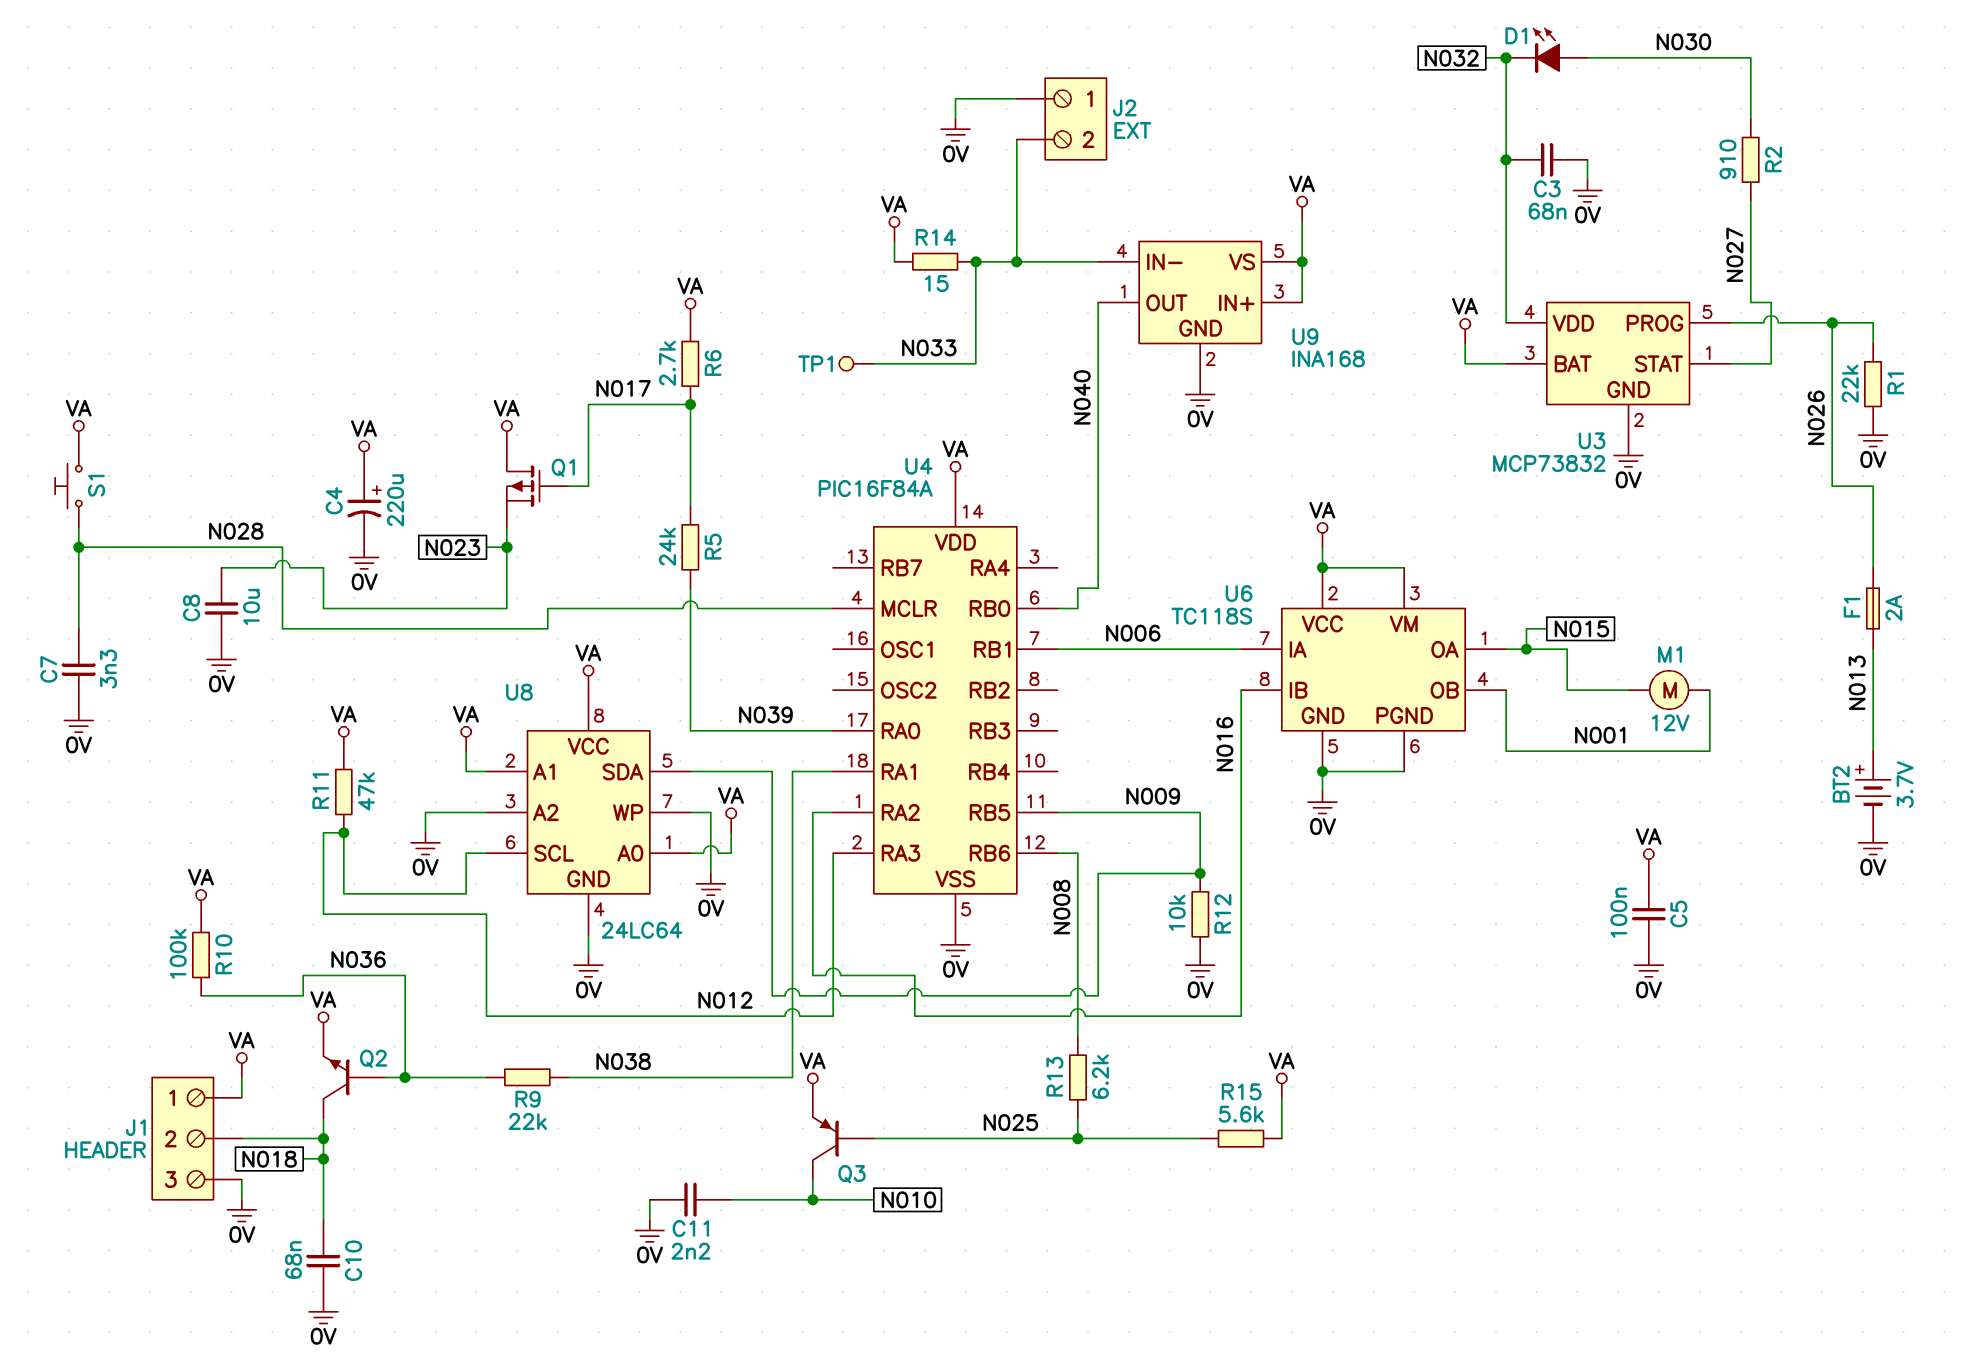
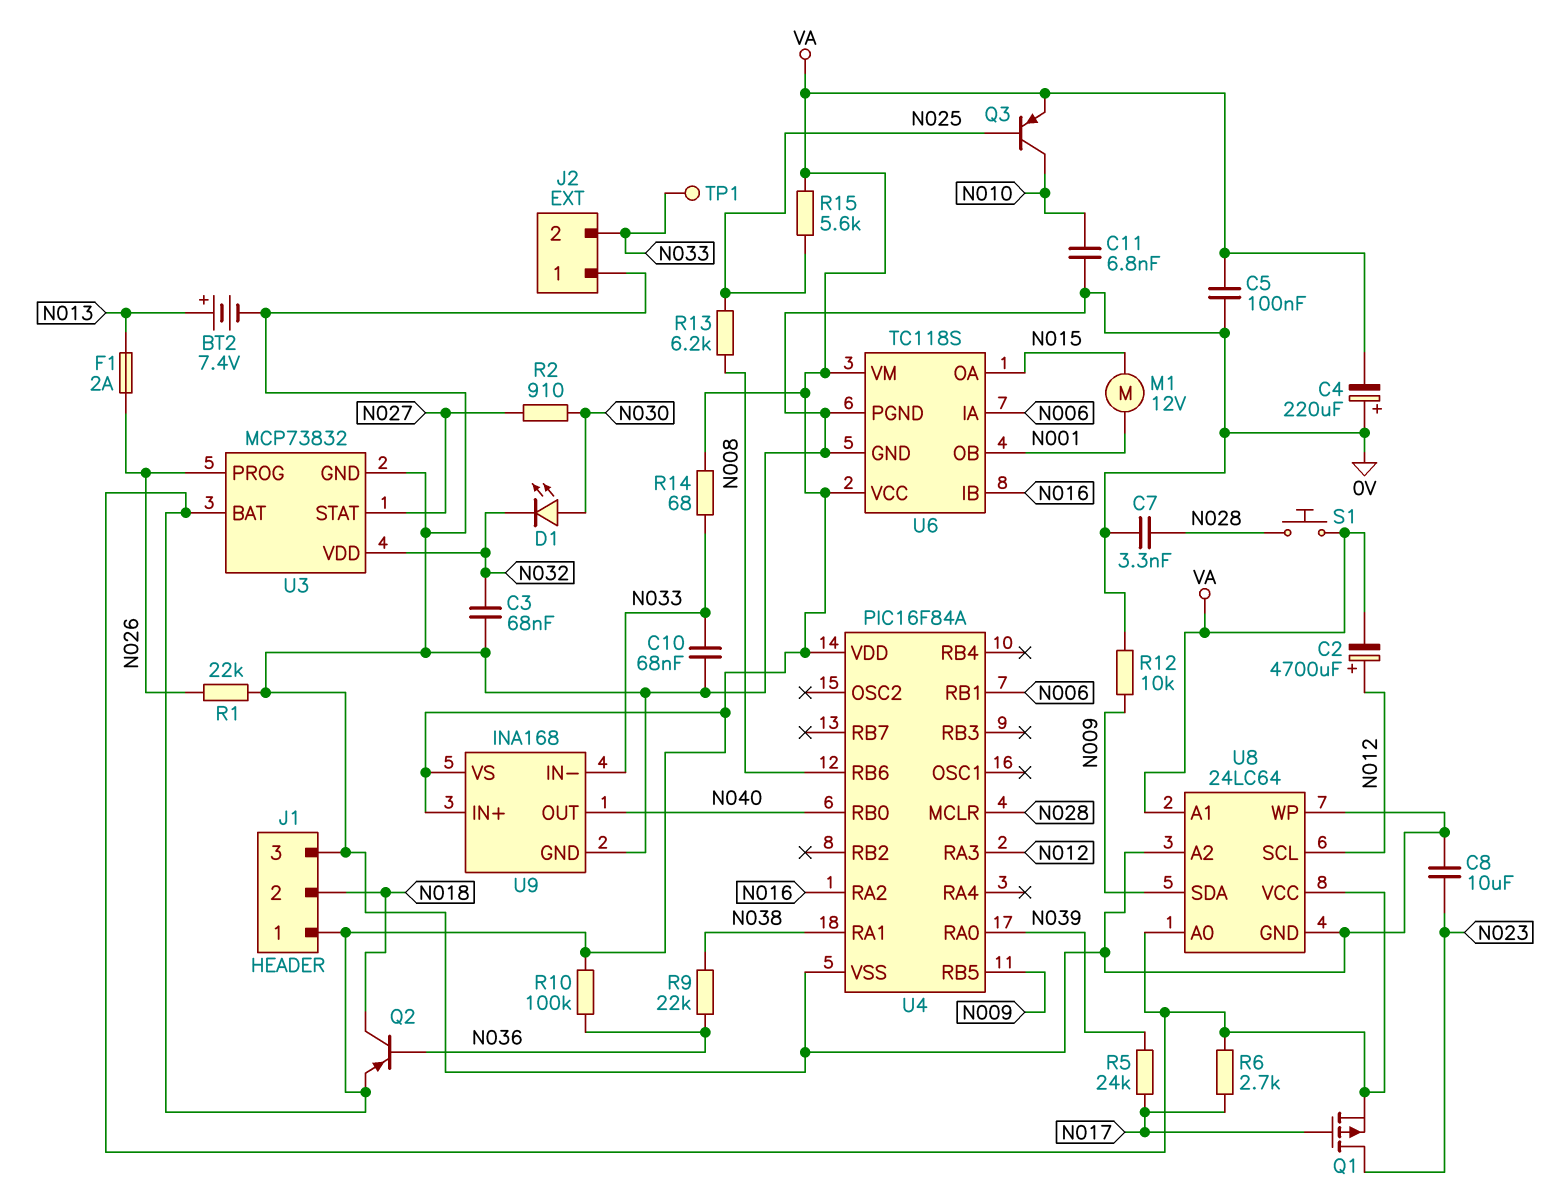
BT2: 3.7V (plus N013, minus 0V) -> 7.4V (plus N013, minus 0V)
C2: none -> 4700uF (plus N012, minus VA)
C4: 220uF (plus VA, minus 0V) -> 220uF (plus 0V, minus VA)
C10: 68nF (0V, N018) -> 68nF (0V, N033)
C11: 2.2nF (0V, N010) -> 6.8nF (0V, N010)
Q1: PMOS (G N017, D VA, S N023) -> PMOS (G N017, D N023, S VA)
Q2: NPN (B N036, C N018, E VA) -> PNP (B N036, C N018, E VA)
R11: 47k (N012, VA) -> none
R14: 15 (N033, VA) -> 68 (N033, VA)

